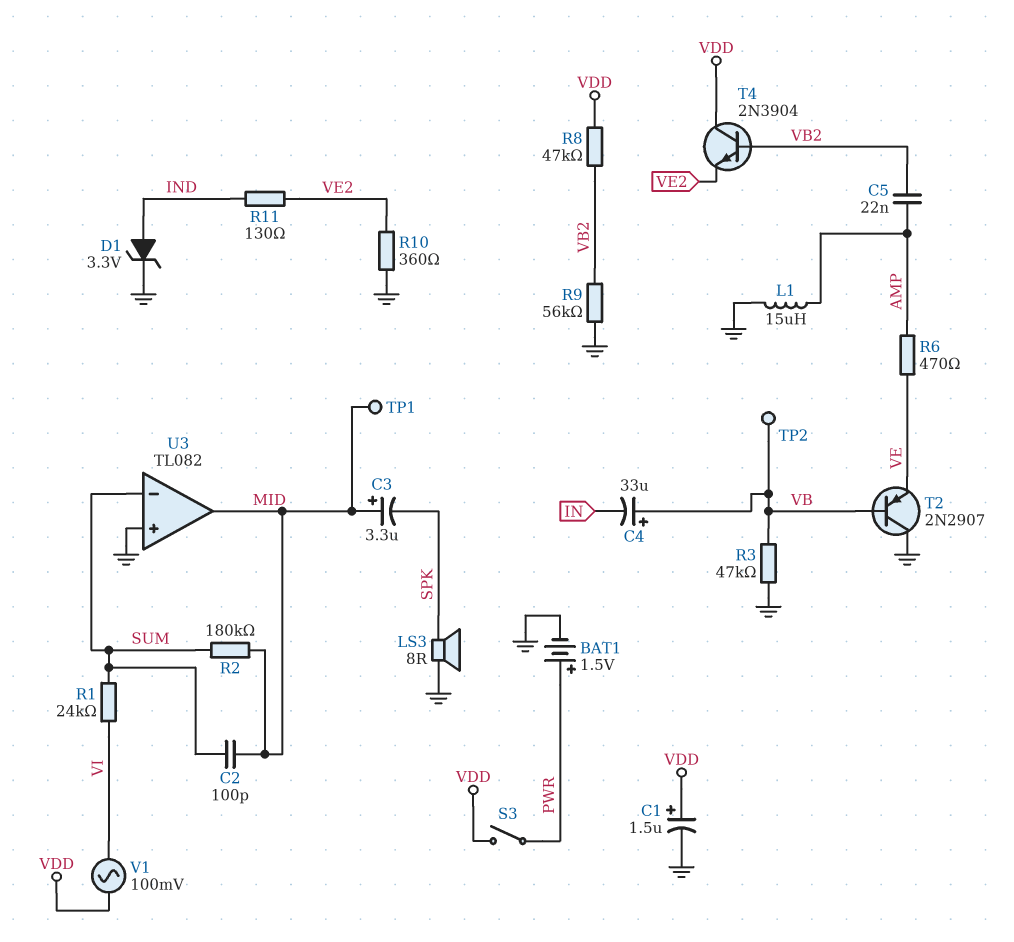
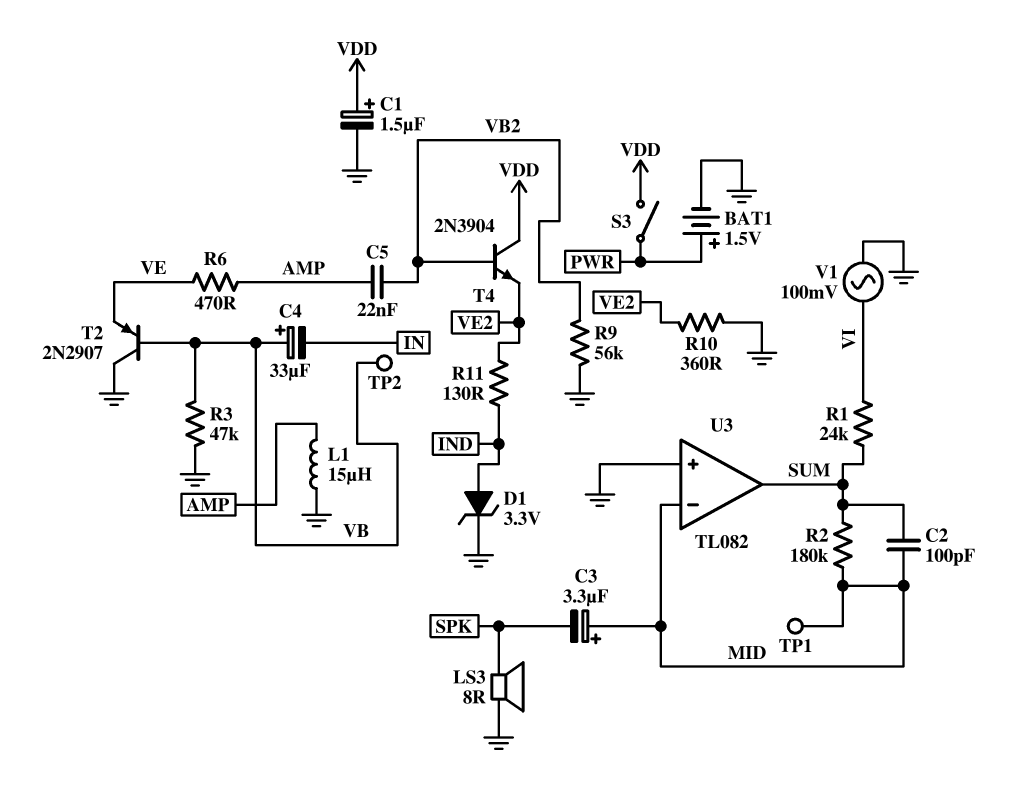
R8: 47k (VB2, VDD) -> none
U3 pin in-: SUM -> MID
U3 pin out: MID -> SUM
V1: AC 100mV (VDD, VI) -> AC 100mV (GND, VI)

